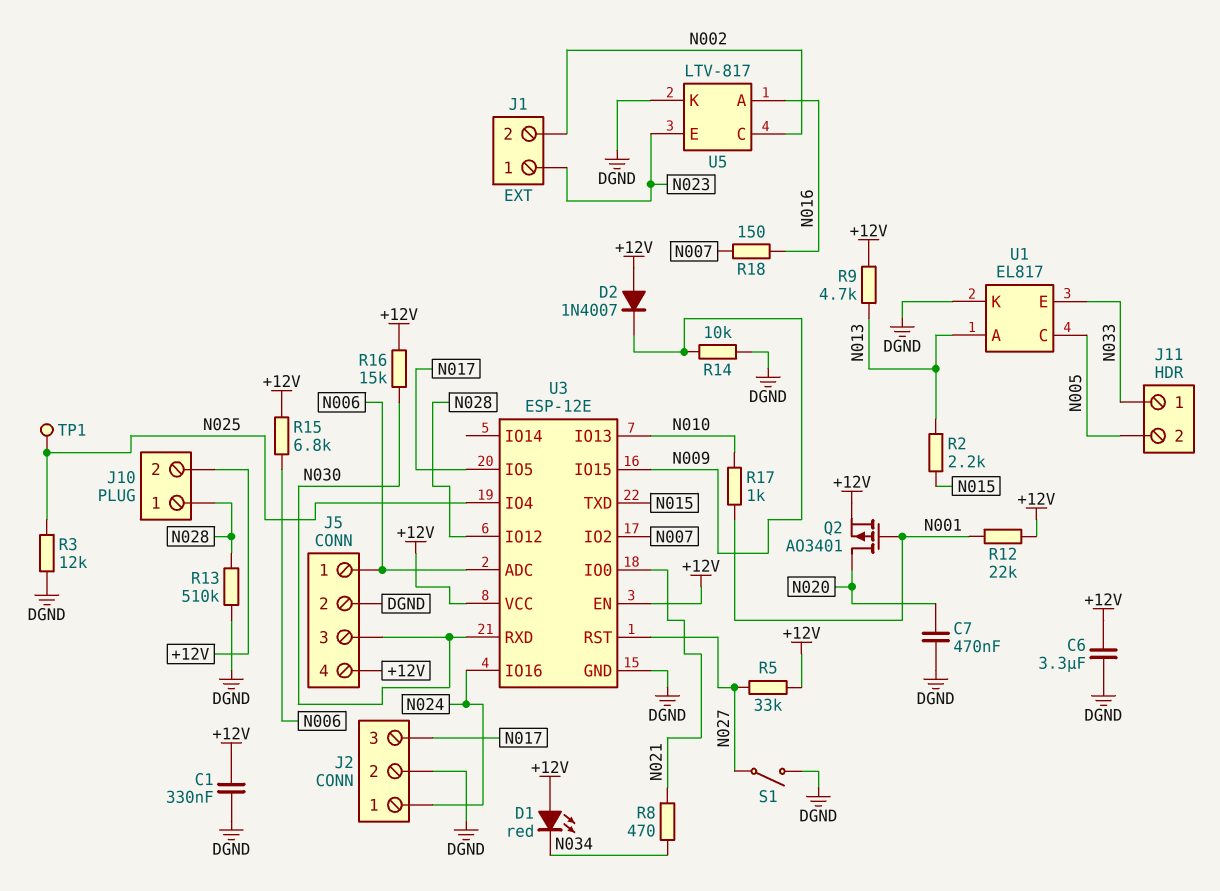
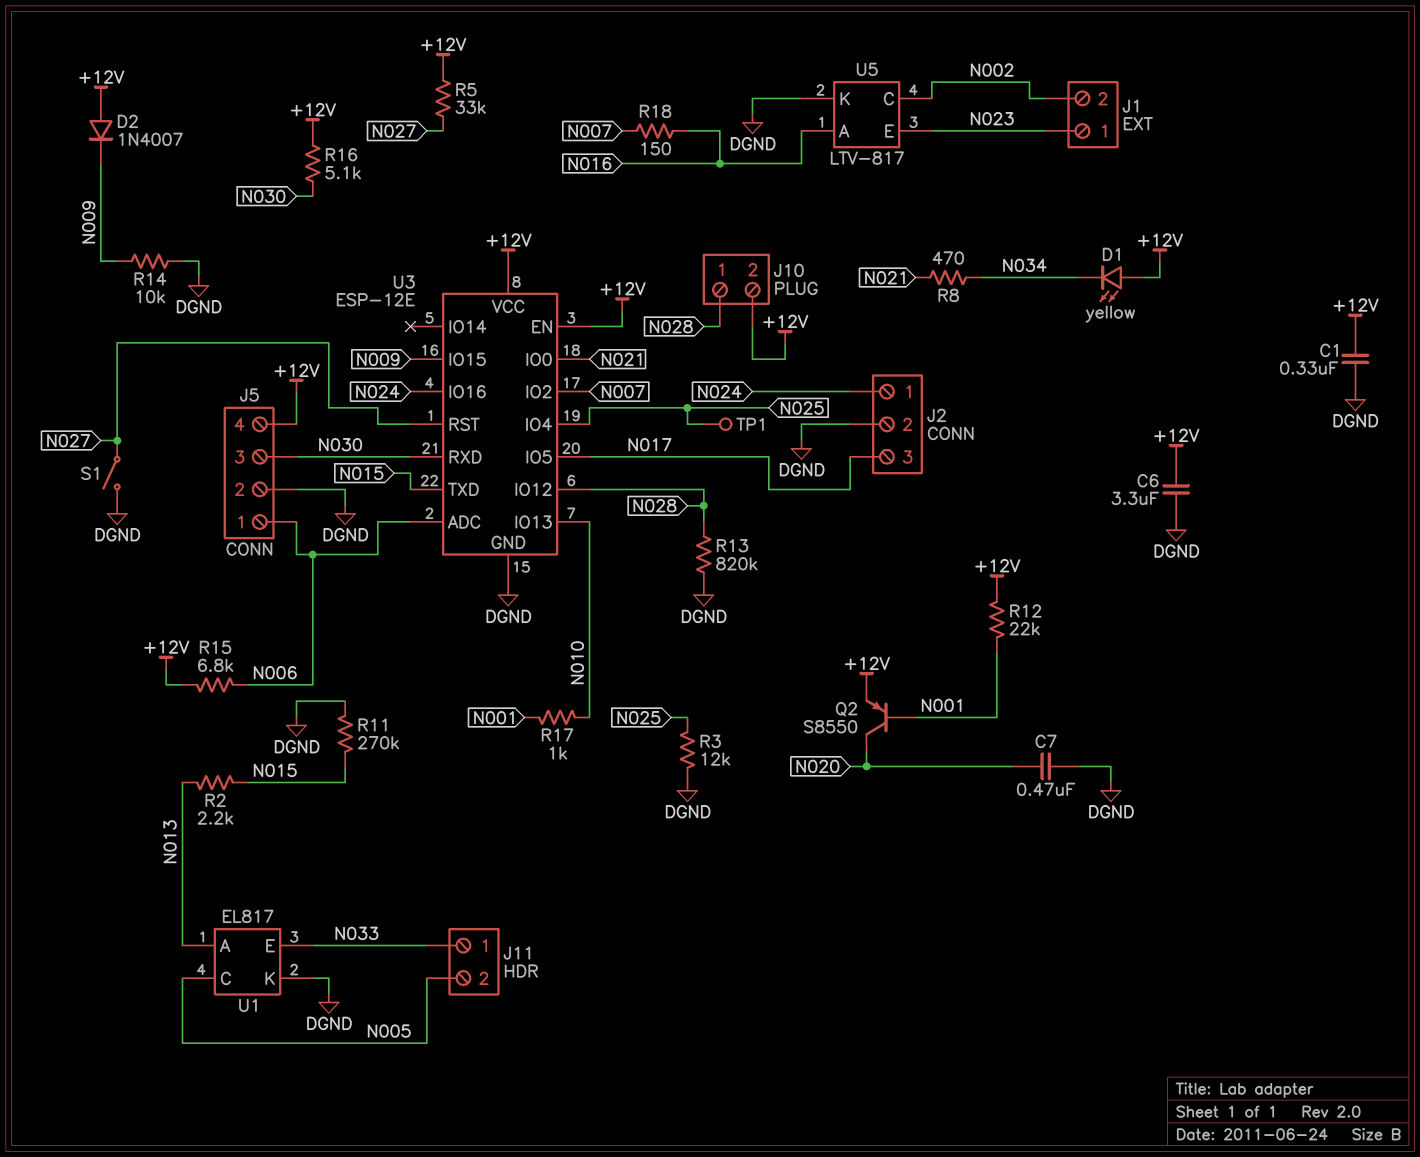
D1: LED red (A +12V, K N034) -> LED yellow (A +12V, K N034)
Q2: PMOS AO3401 (G N001, D N020, S +12V) -> PNP S8550 (B N001, C N020, E +12V)
R9: 4.7k (+12V, N013) -> none
R11: none -> 270k (DGND, N015)
R13: 510k (DGND, N028) -> 820k (DGND, N028)
R16: 15k (+12V, N030) -> 5.1k (+12V, N030)

